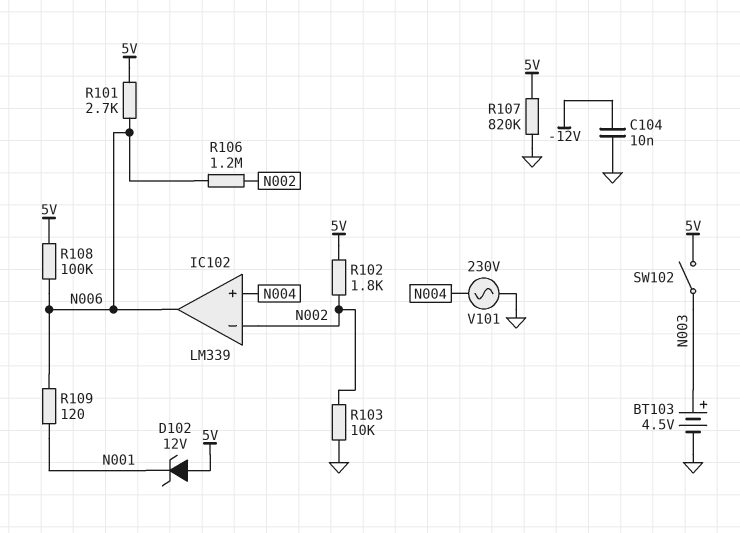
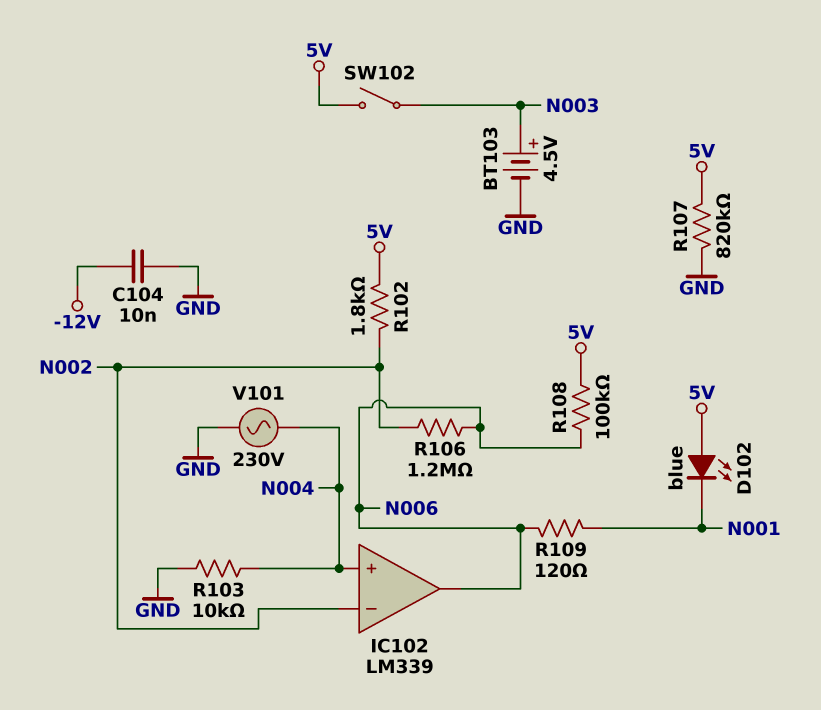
D102: zener 12V (A 5V, K N001) -> LED blue (A 5V, K N001)
R101: 2.7k (5V, N006) -> none
R103: 10k (GND, N002) -> 10k (GND, N004)

